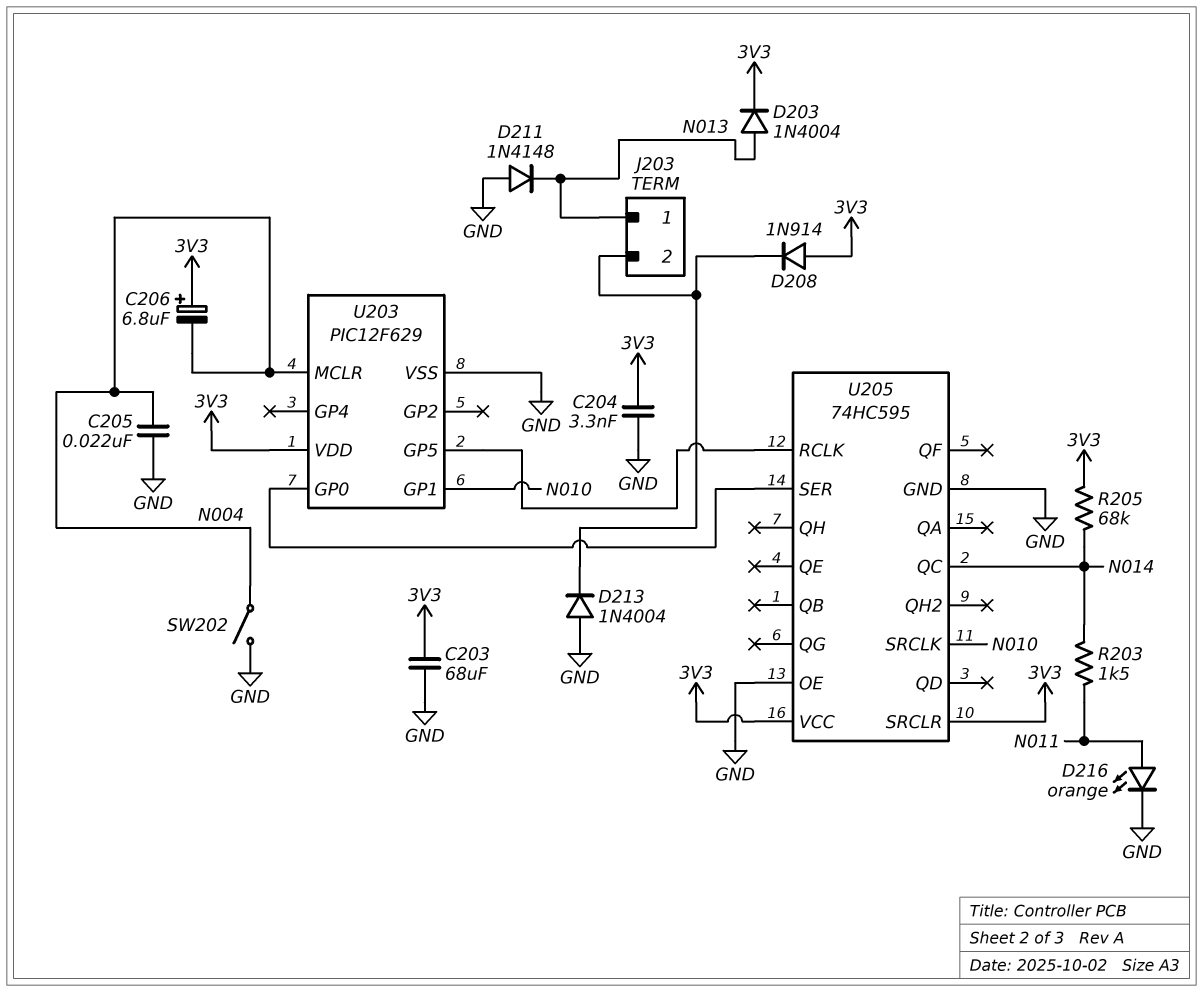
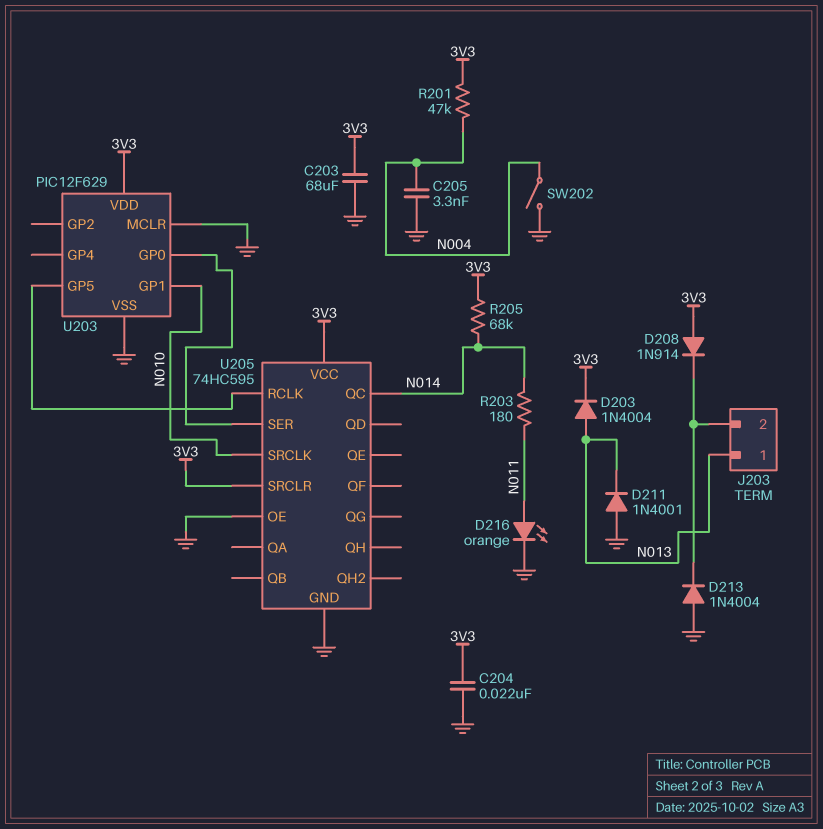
C204: 3.3nF (3V3, GND) -> 22nF (3V3, GND)
C205: 22nF (GND, N004) -> 3.3nF (GND, N004)
C206: 6.8uF (plus 3V3, minus N004) -> none
D211: diode 1N4148 (A GND, K N013) -> diode 1N4001 (A GND, K N013)
R201: none -> 47k (3V3, N004)
R203: 1.5k (N011, N014) -> 180 (N011, N014)
U203 pin MCLR: N004 -> GND

